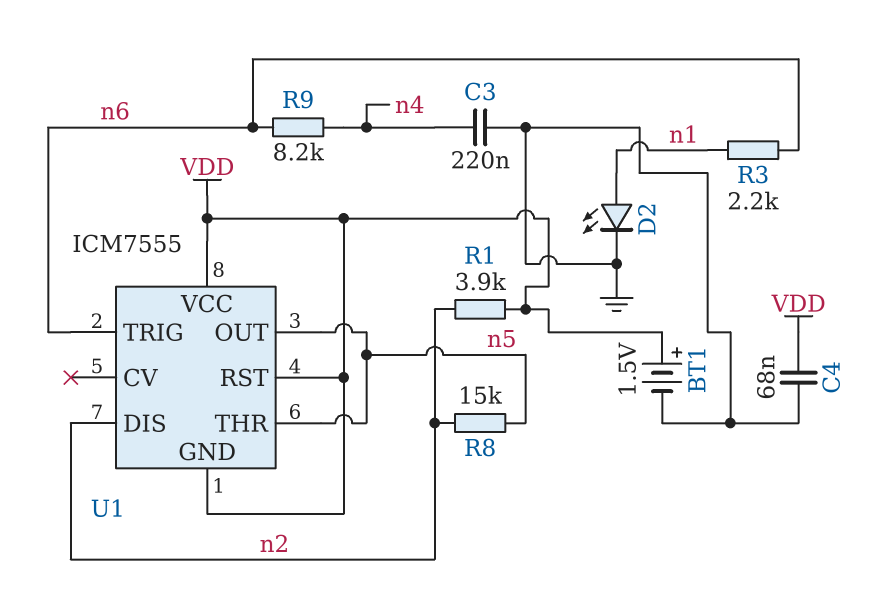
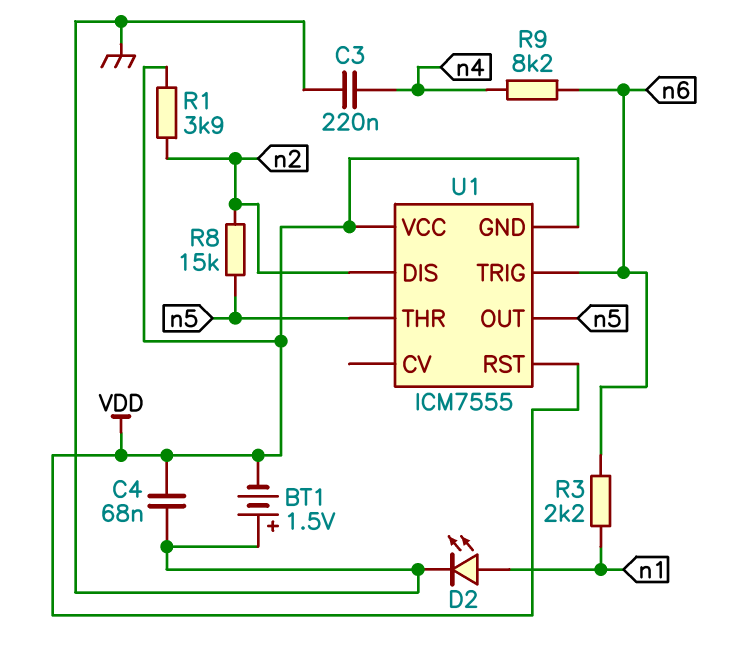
BT1: 1.5V (plus VDD, minus GND) -> 1.5V (plus GND, minus VDD)

